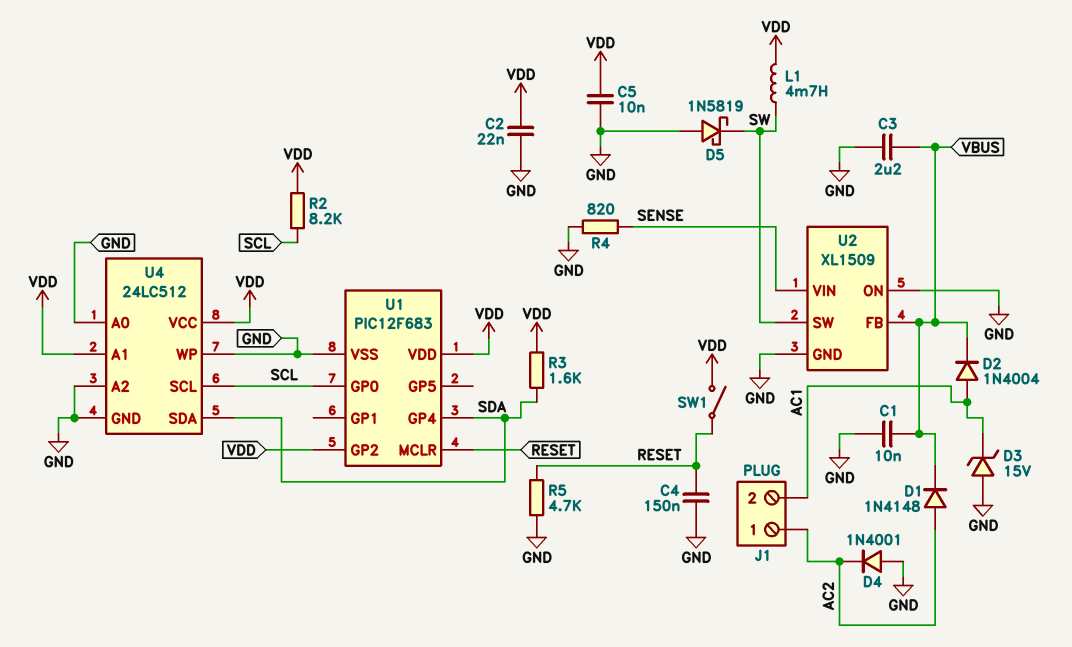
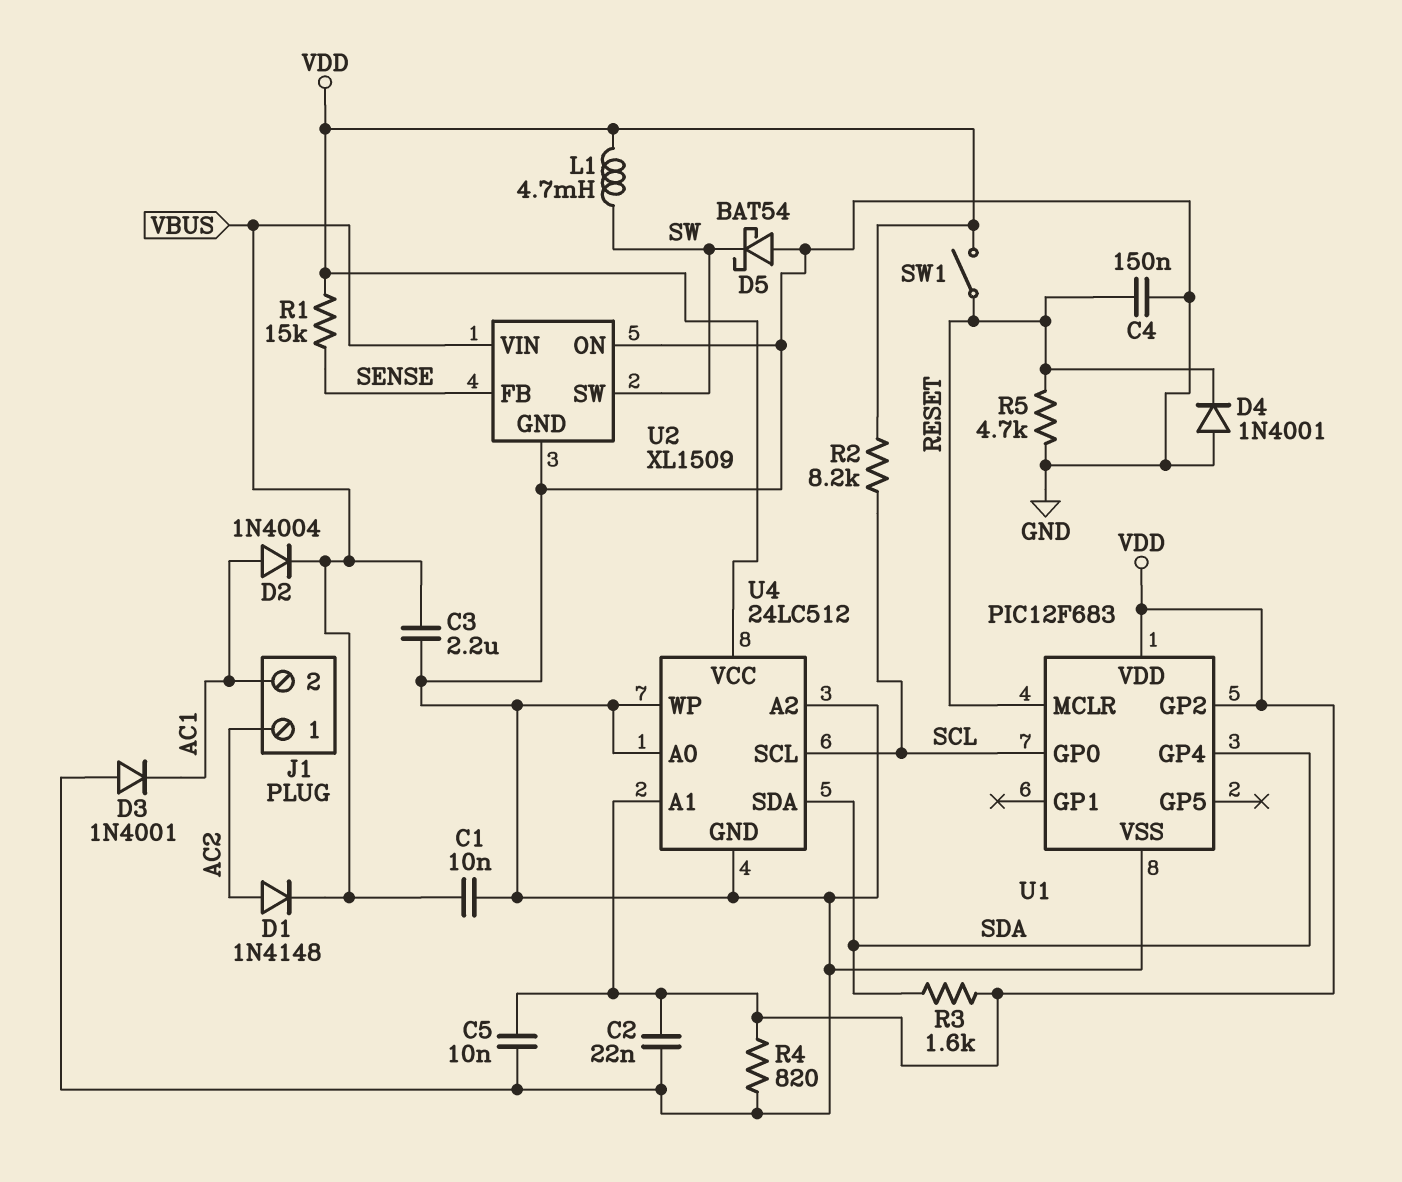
D3: zener 15V (A GND, K AC1) -> diode 1N4001 (A GND, K AC1)
D4: diode 1N4001 (A GND, K AC2) -> diode 1N4001 (A GND, K RESET)
D5: schottky 1N5819 (A GND, K SW) -> schottky BAT54 (A GND, K SW)
R1: none -> 15k (SENSE, VDD)
R4: 820 (GND, SENSE) -> 820 (GND, VDD)
U2 pin FB: VBUS -> SENSE
U2 pin VIN: SENSE -> VBUS

